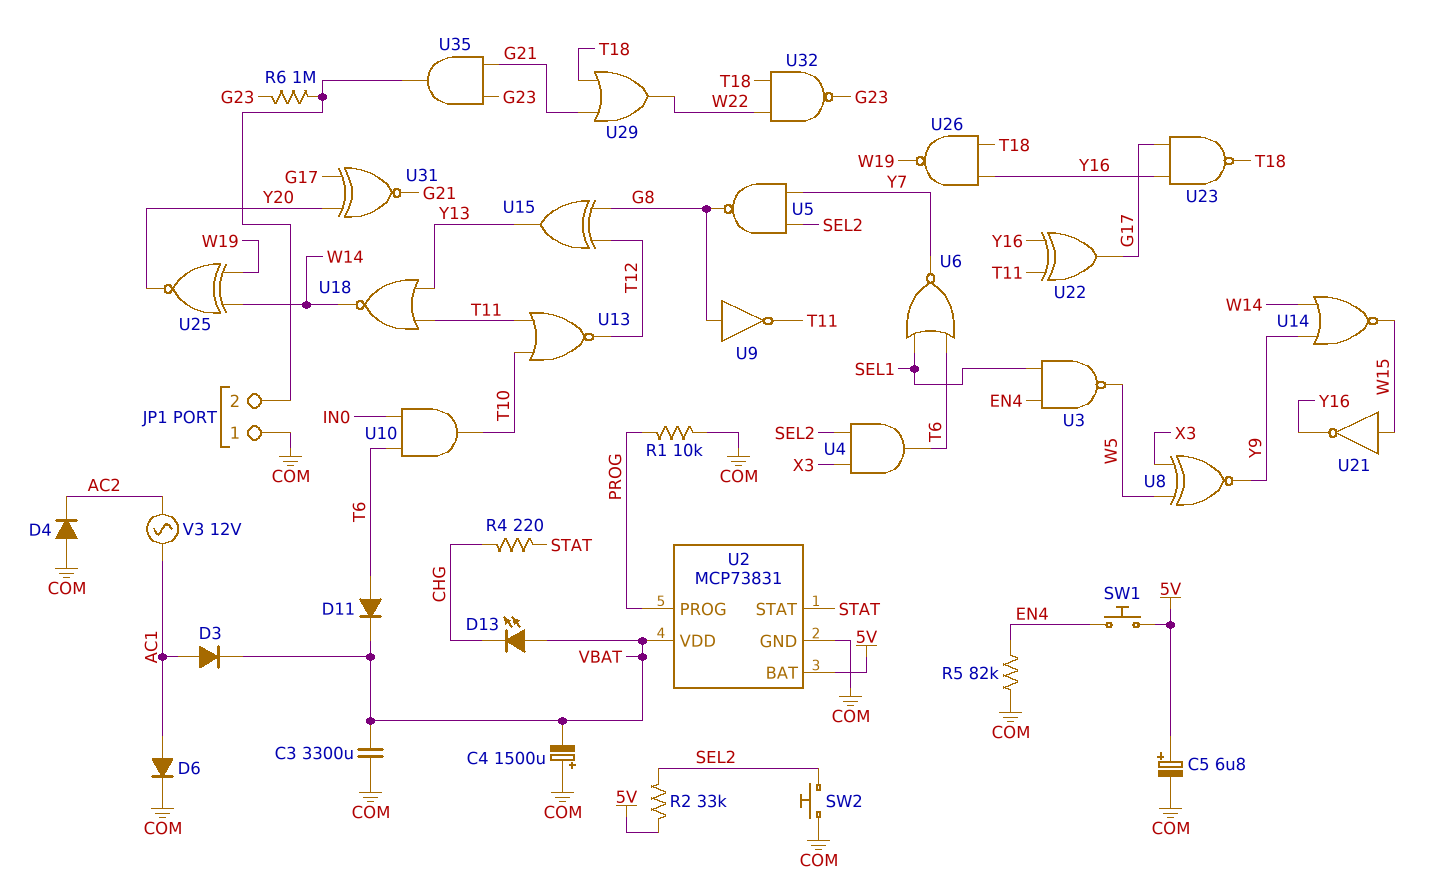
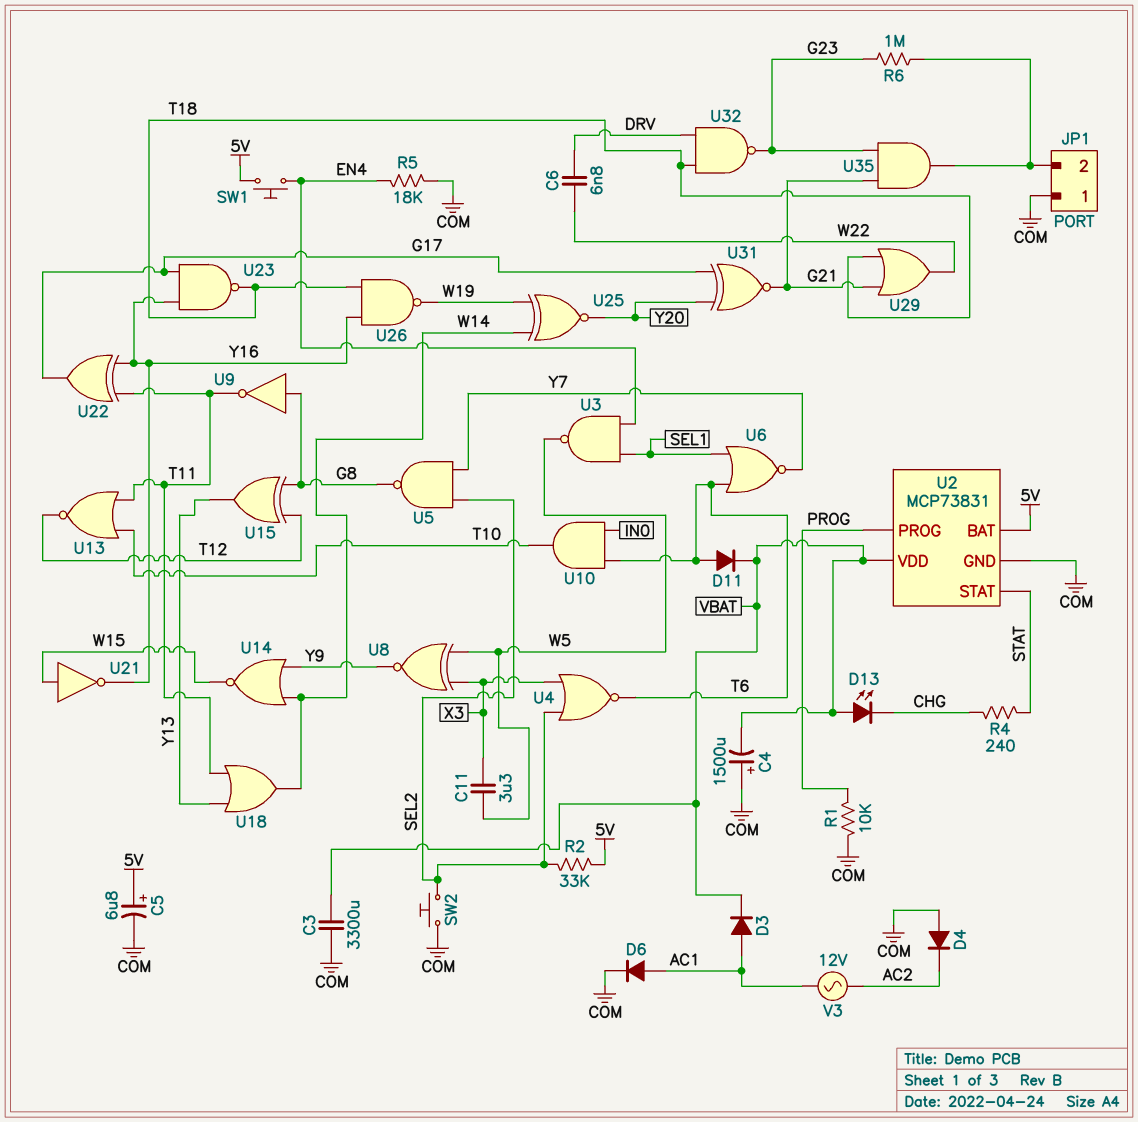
C6: none -> 6.8nF (DRV, W22)
C11: none -> 3.3uF (W5, X3)
R4: 220 (CHG, STAT) -> 240 (CHG, STAT)
R5: 82k (COM, EN4) -> 18k (COM, EN4)
U4: AND (in SEL2, in X3, out T6) -> NOR (in SEL2, in X3, out T6)
U18: NOR (in T11, in Y13, out W14) -> OR (in T11, in Y13, out W14)
U32: NAND (in T18, in W22, out G23) -> NAND (in DRV, in T18, out G23)

